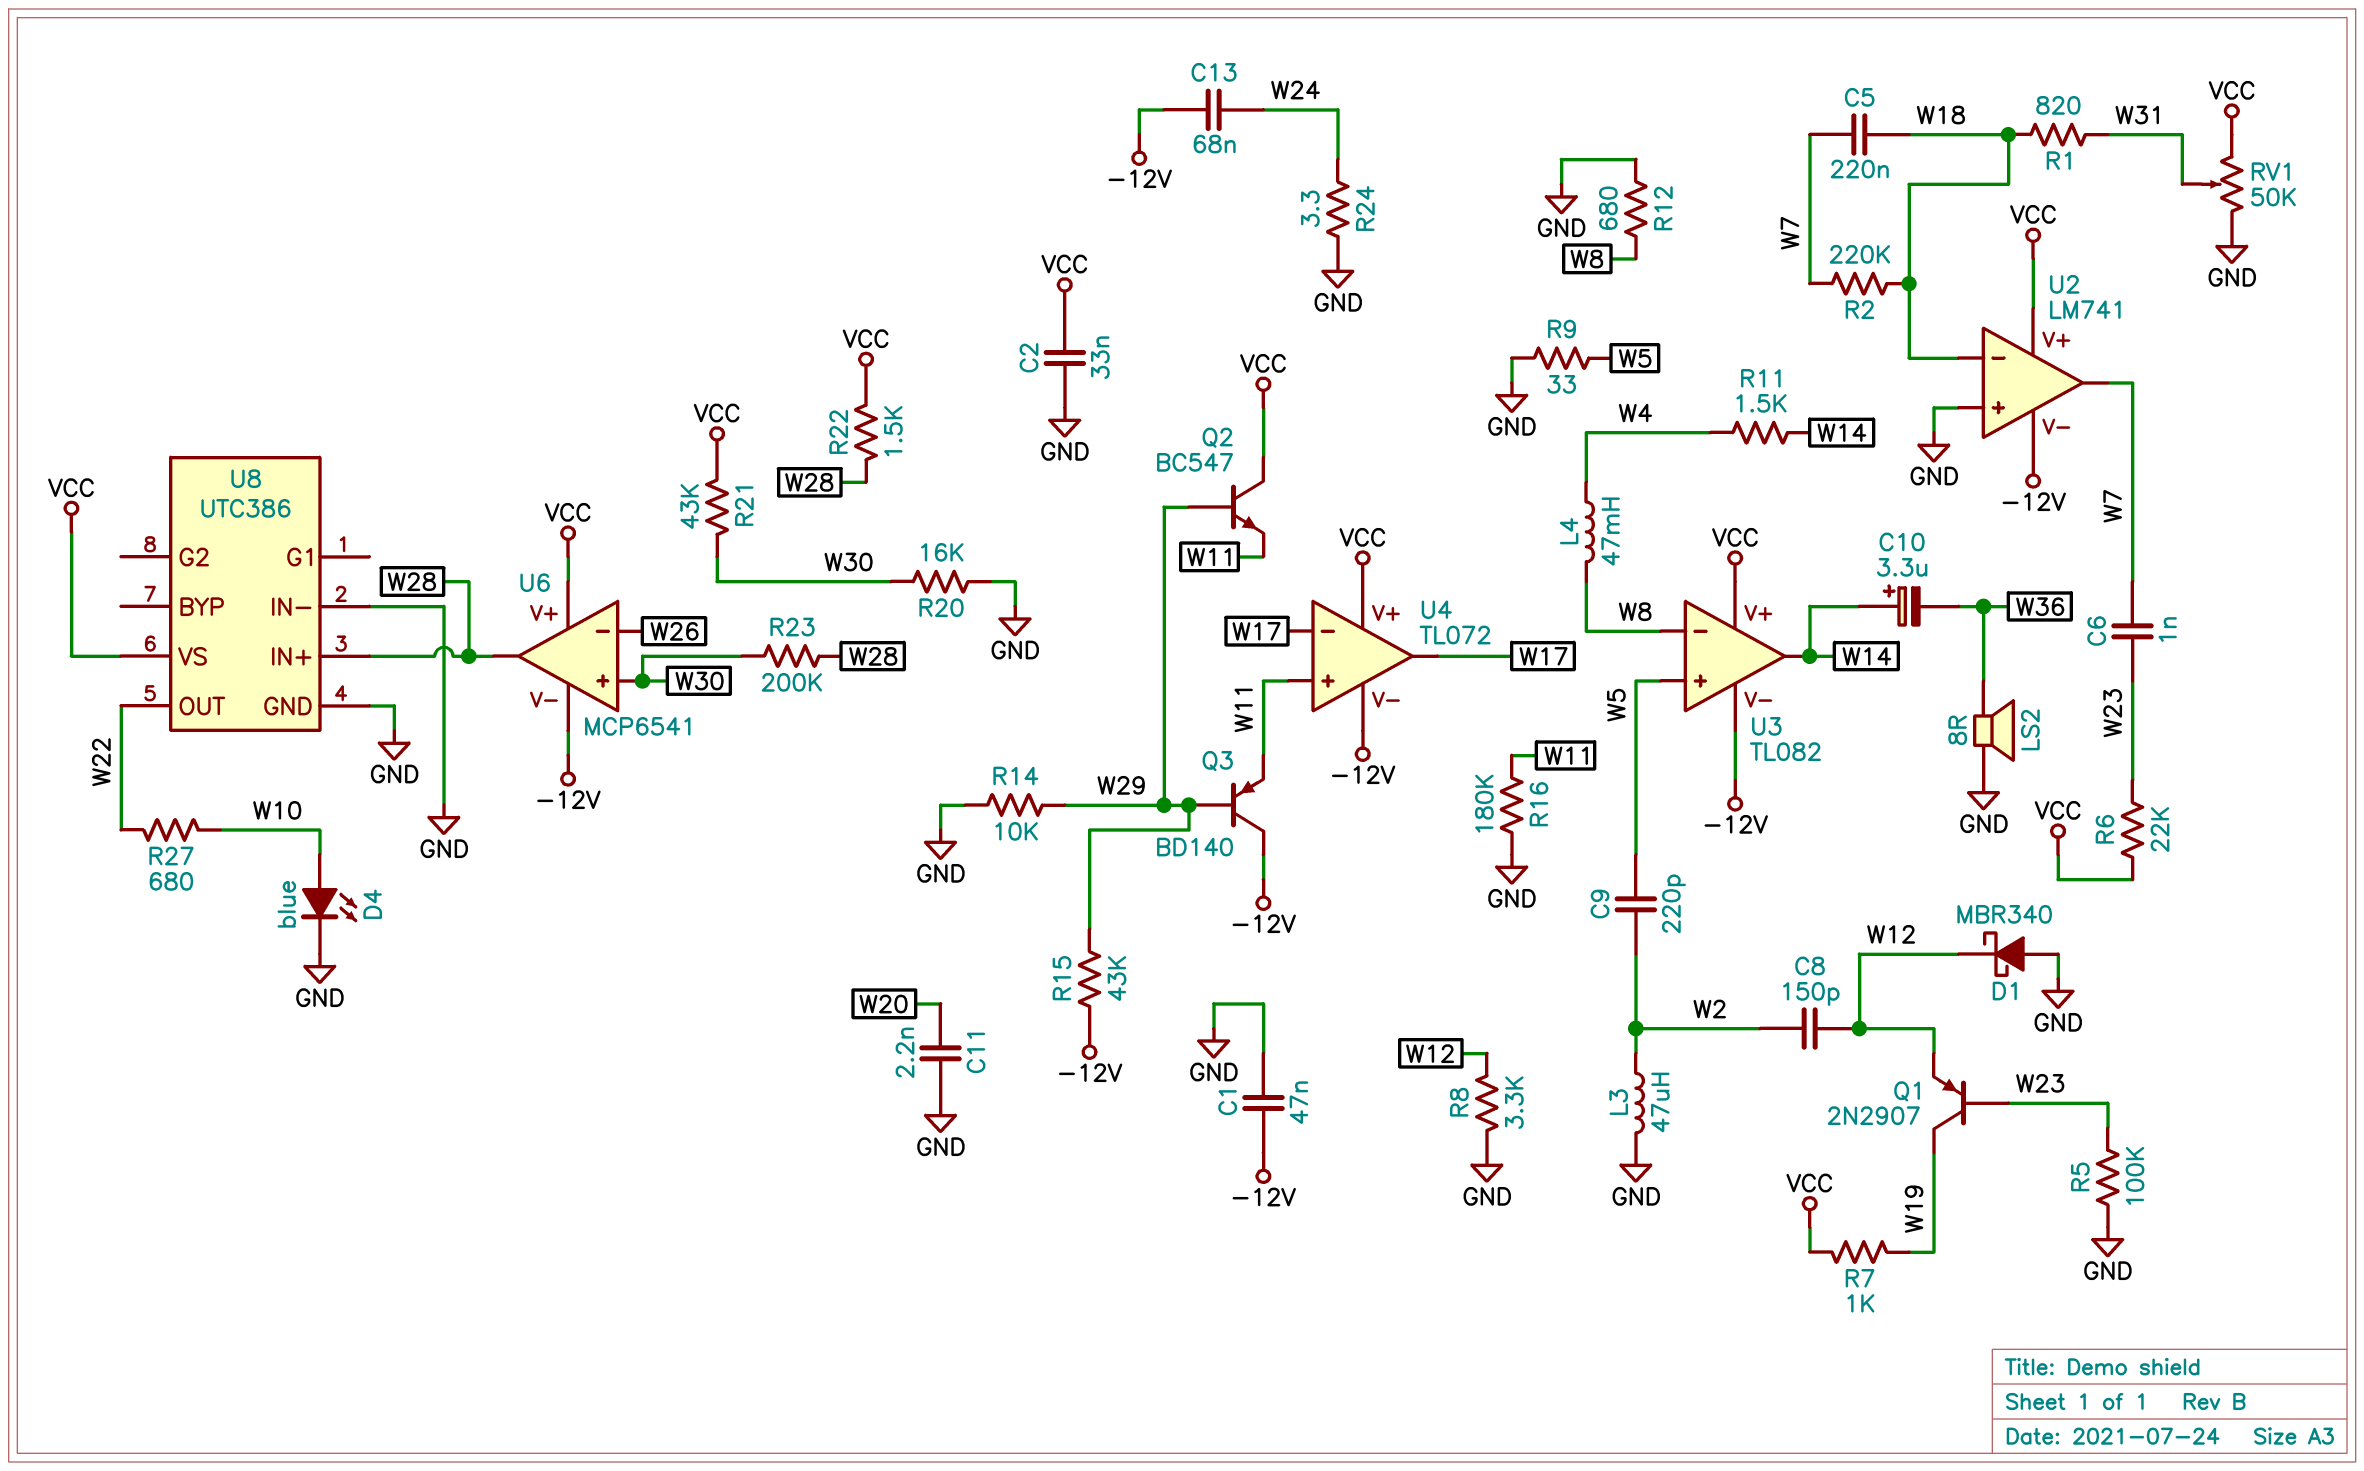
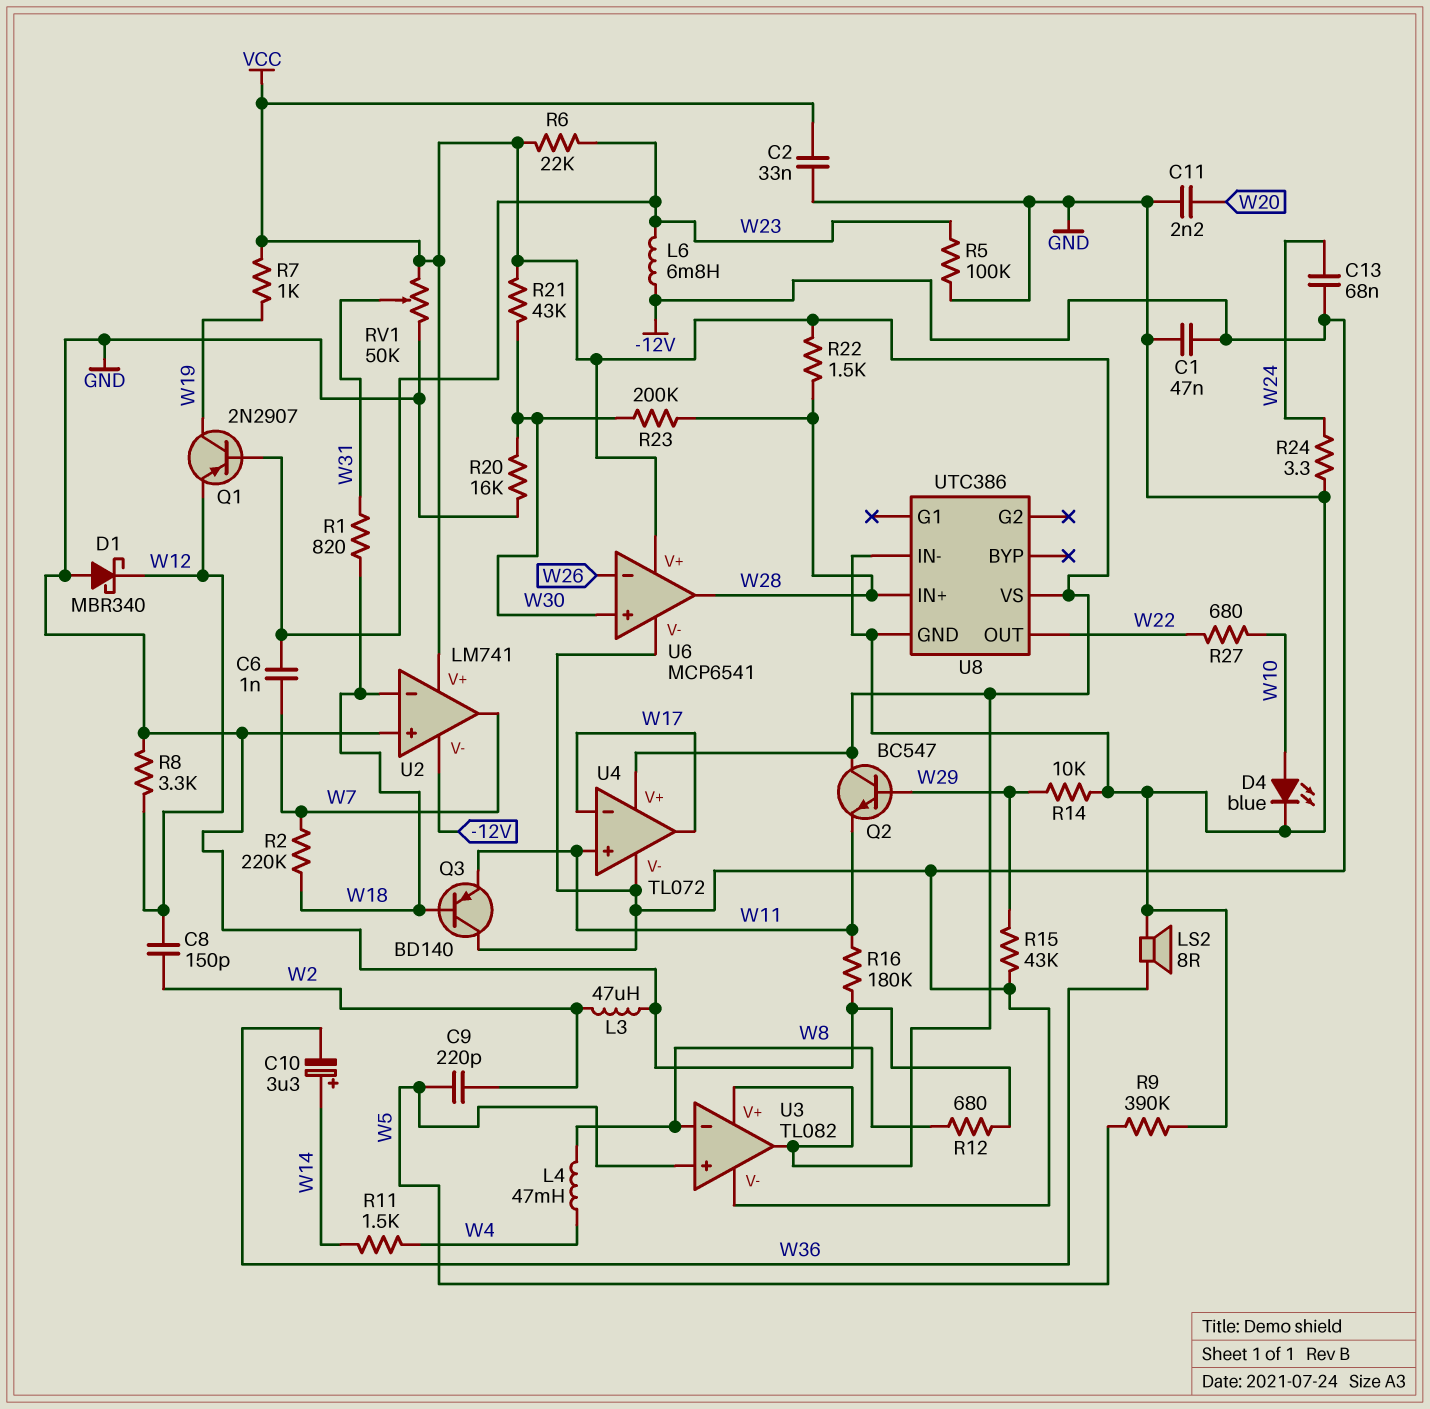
C5: 220nF (W7, W18) -> none
L6: none -> 6.8mH (-12V, W23)
Q3: PNP BD140 (B W29, C -12V, E W11) -> PNP BD140 (B W18, C -12V, E W11)
R9: 33 (GND, W5) -> 390k (GND, W5)
U3 pin out: W14 -> VCC

